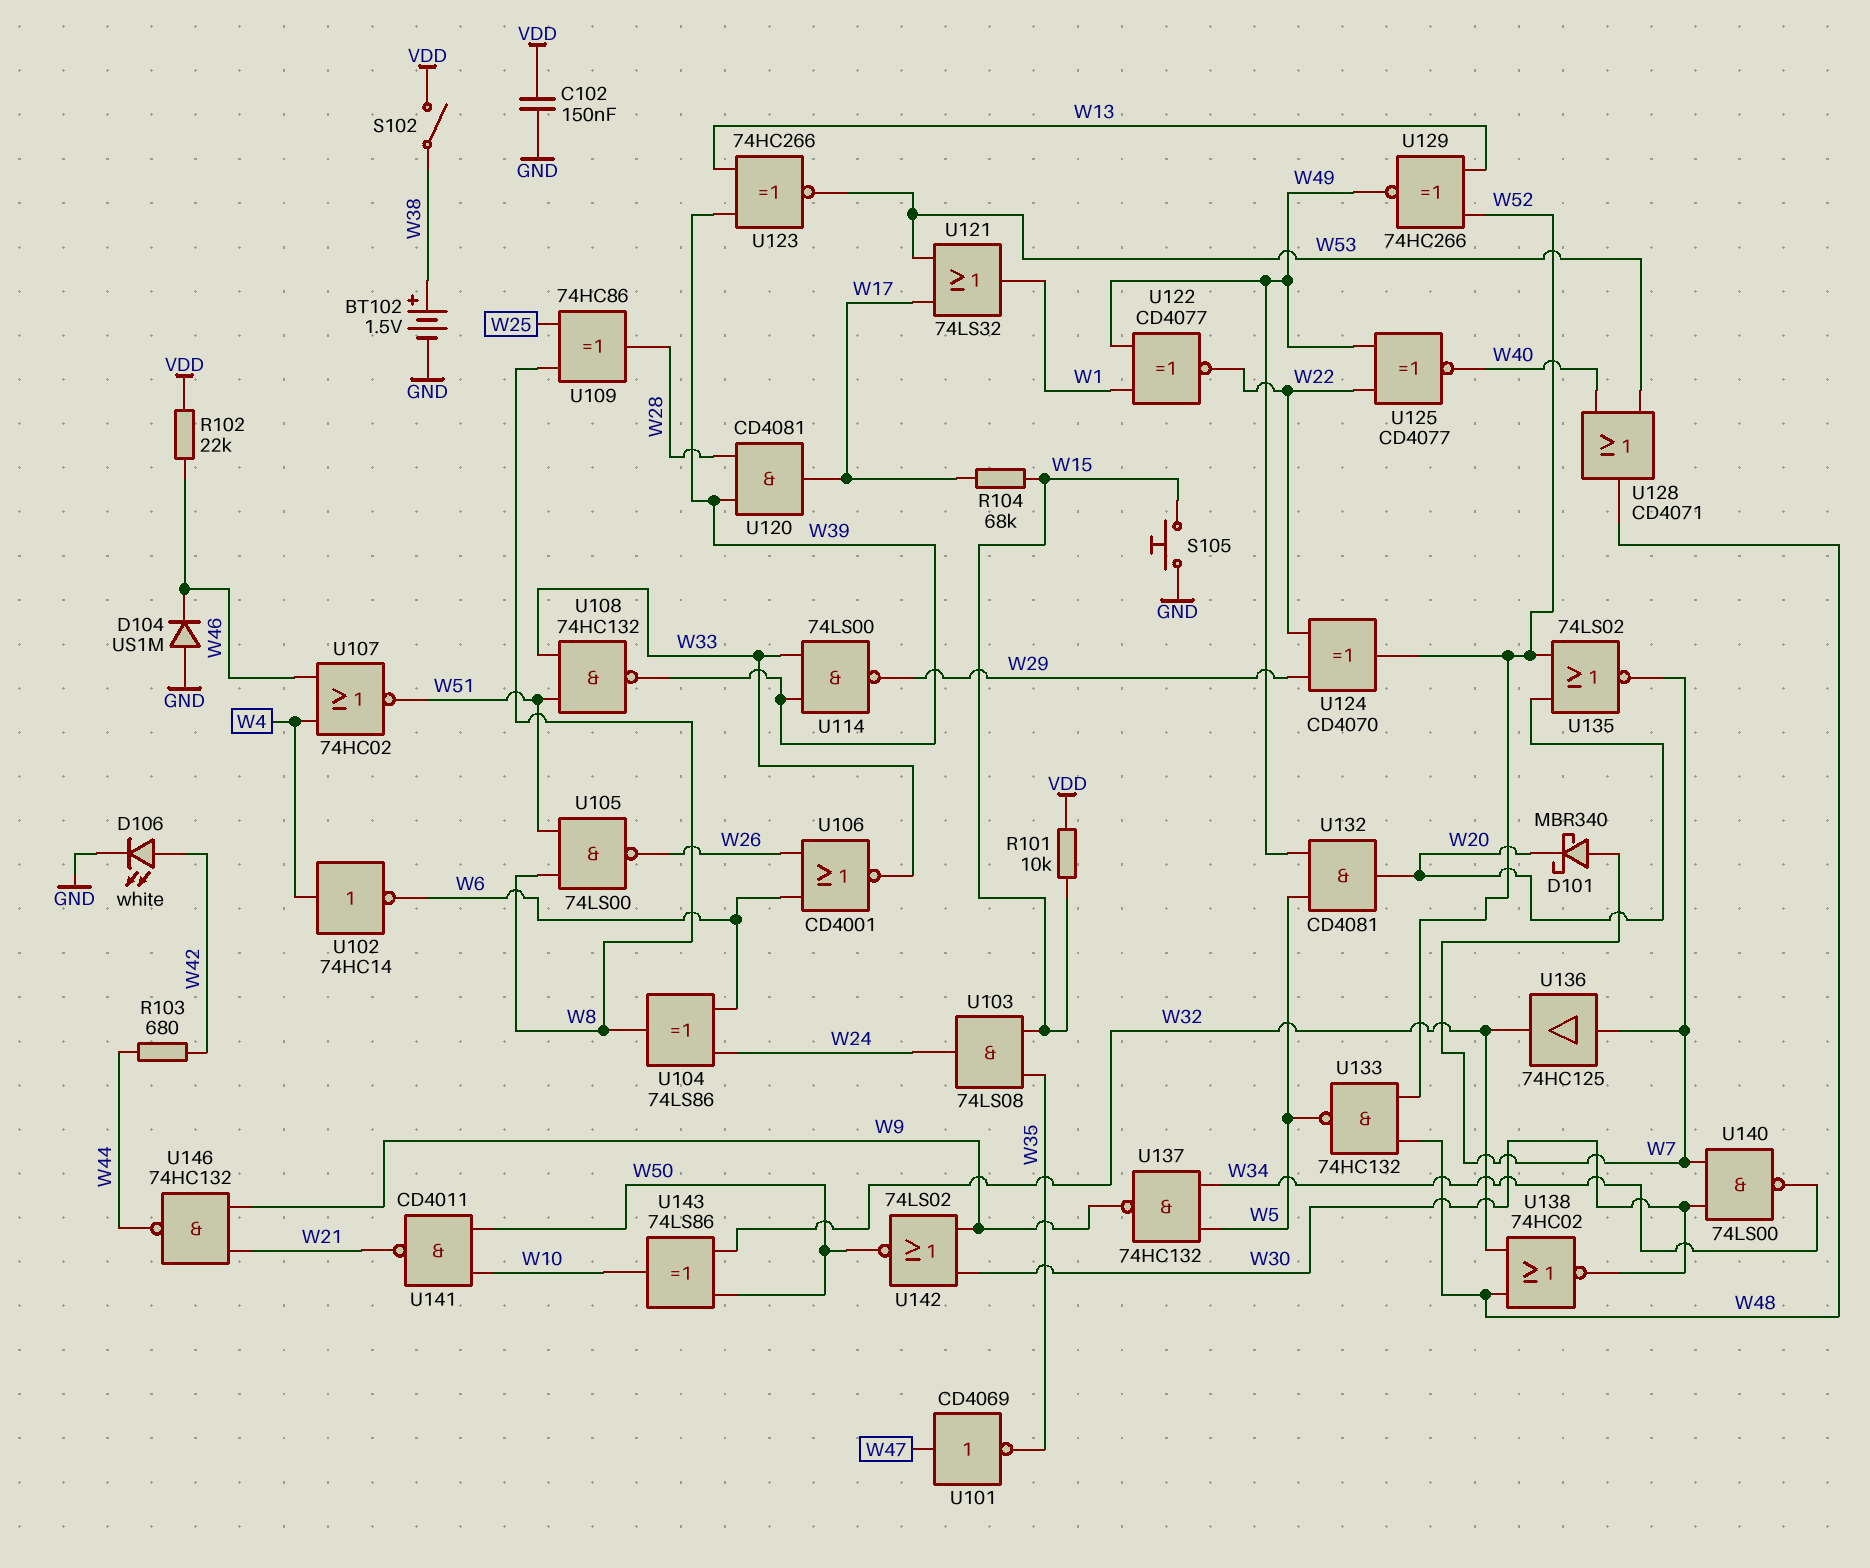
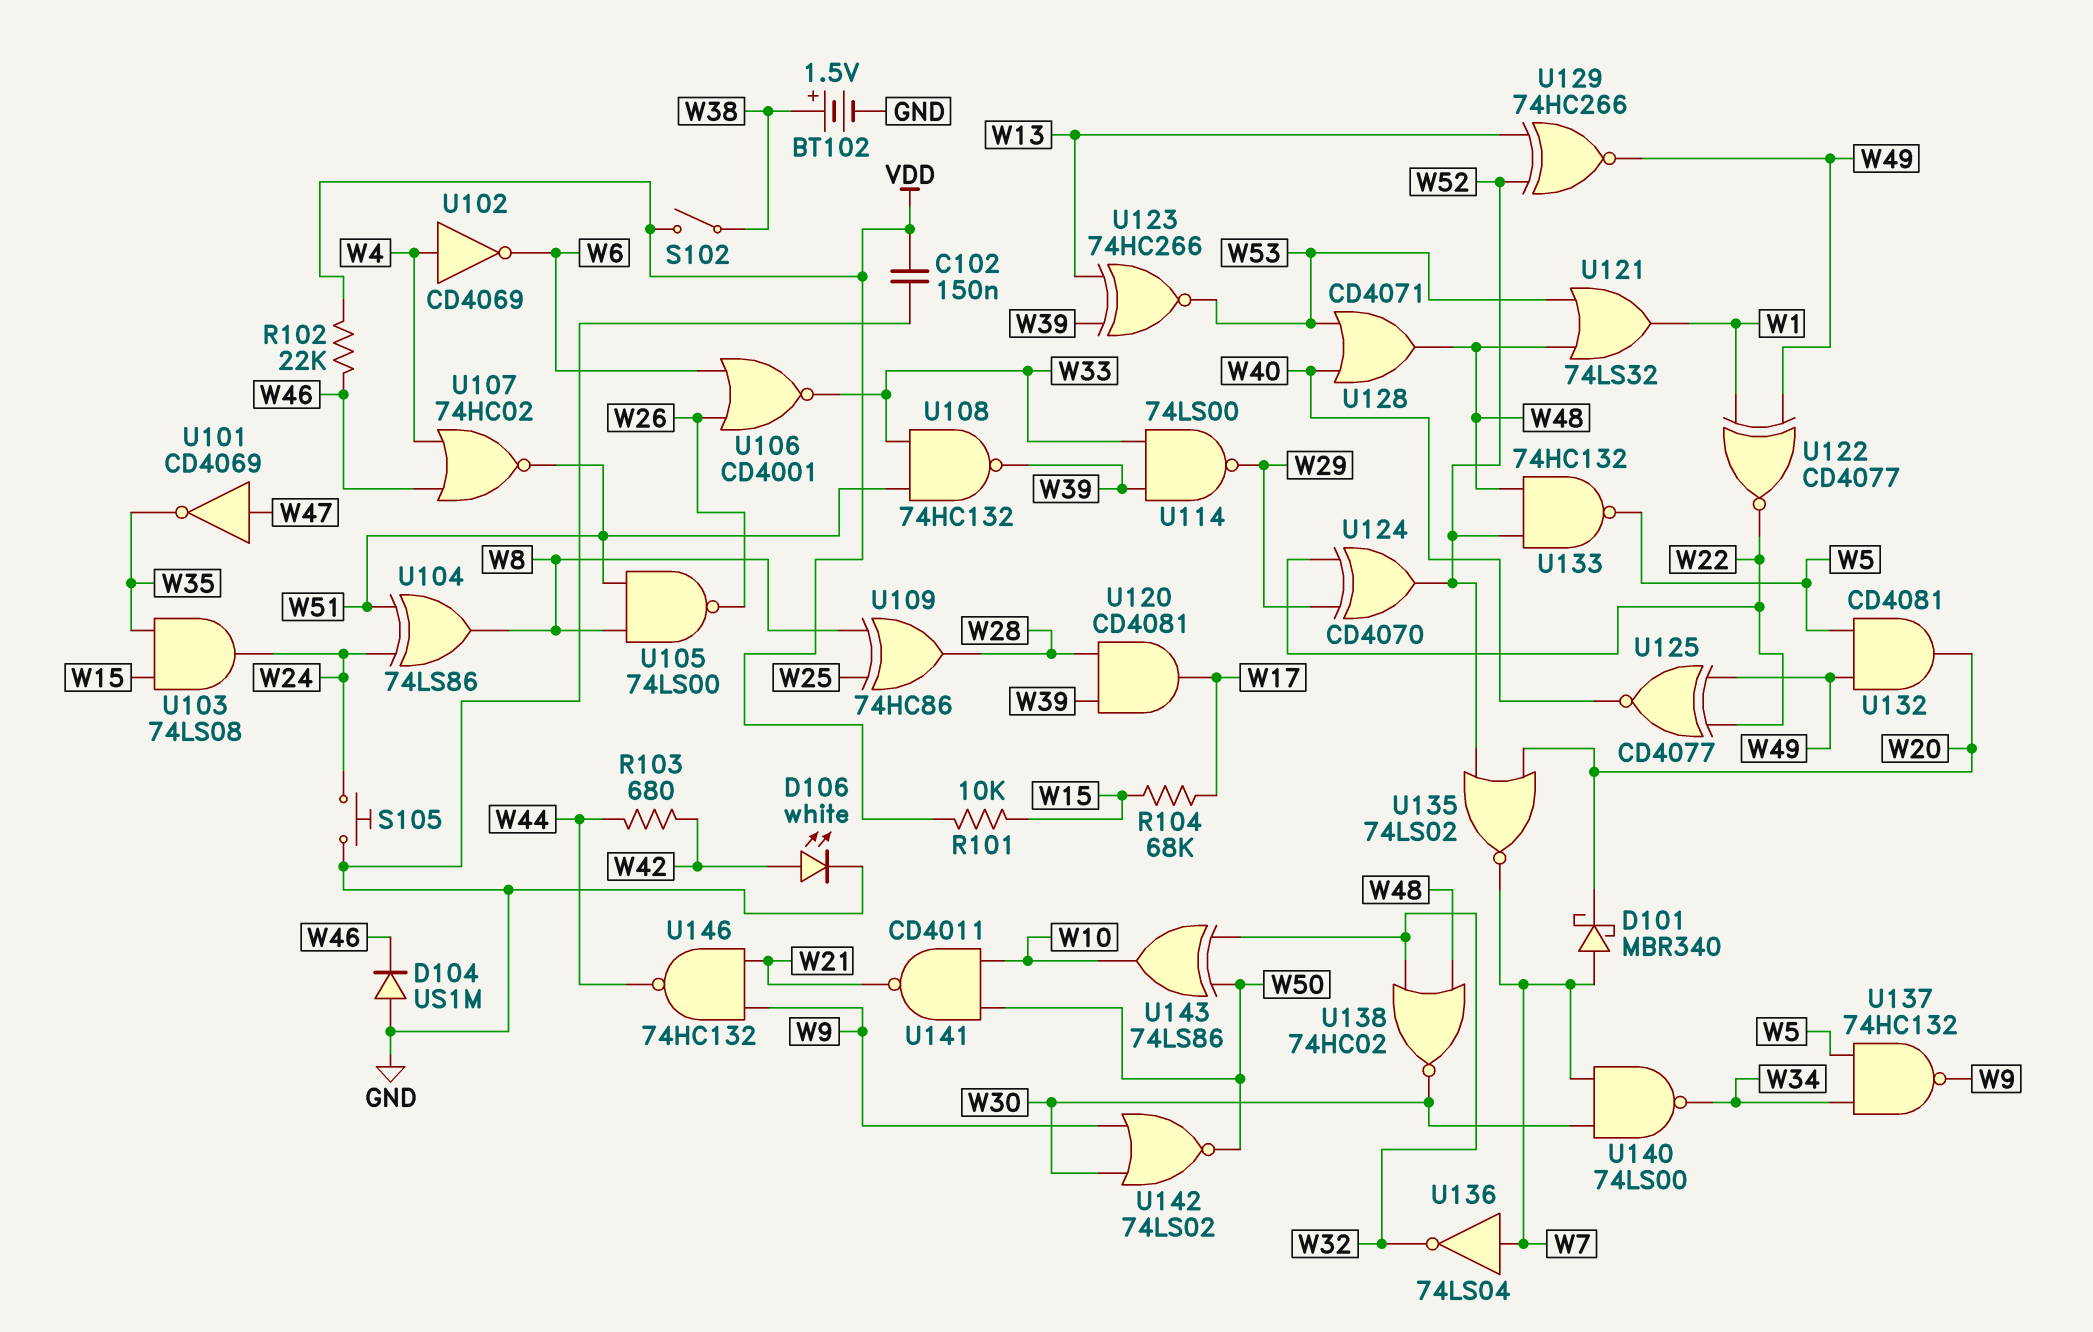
S105: button (GND, W15) -> button (GND, W24)
U102: NOT 74HC14 (in W4, out W6) -> NOT CD4069 (in W4, out W6)
U104: XOR 74LS86 (in W6, in W24, out W8) -> XOR 74LS86 (in W24, in W51, out W8)
U121: OR 74LS32 (in W17, in W53, out W1) -> OR 74LS32 (in W48, in W53, out W1)
U136: buffer 74HC125 (in W7, out W32) -> NOT 74LS04 (in W7, out W32)

